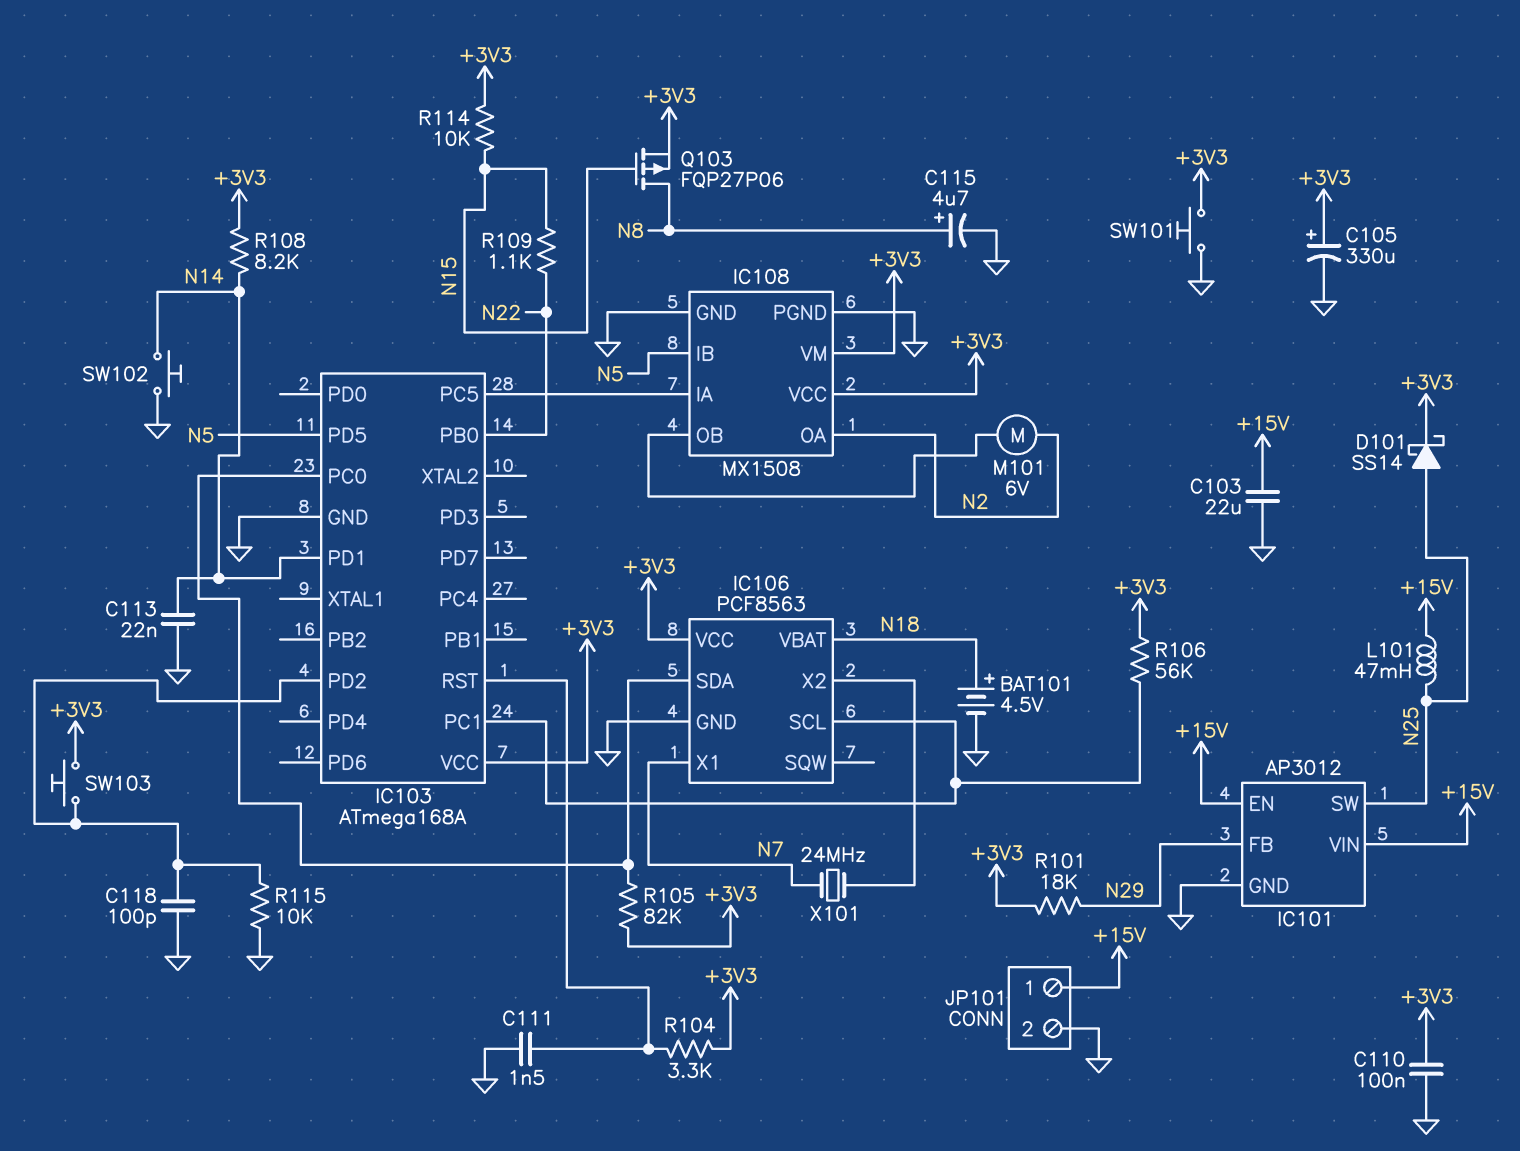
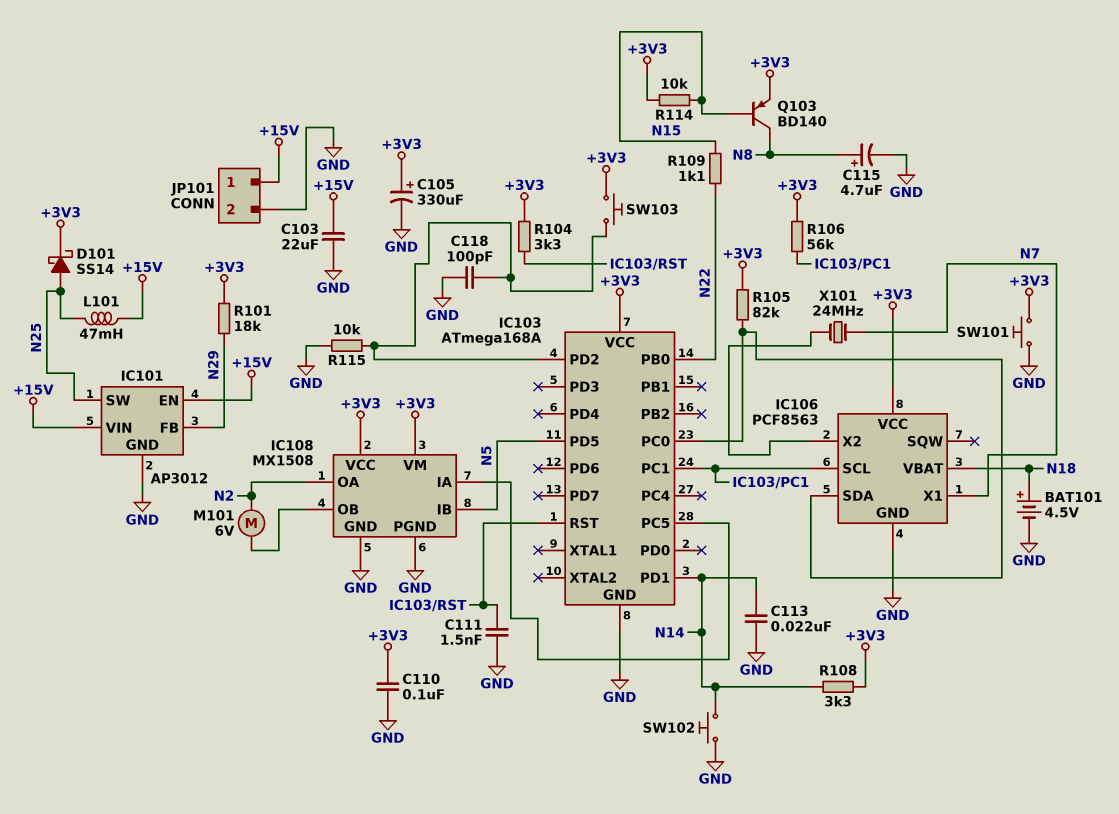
Q103: PMOS FQP27P06 (G N15, D N8, S +3V3) -> PNP BD140 (B N15, C N8, E +3V3)
R108: 8.2k (+3V3, N14) -> 3.3k (+3V3, N14)

